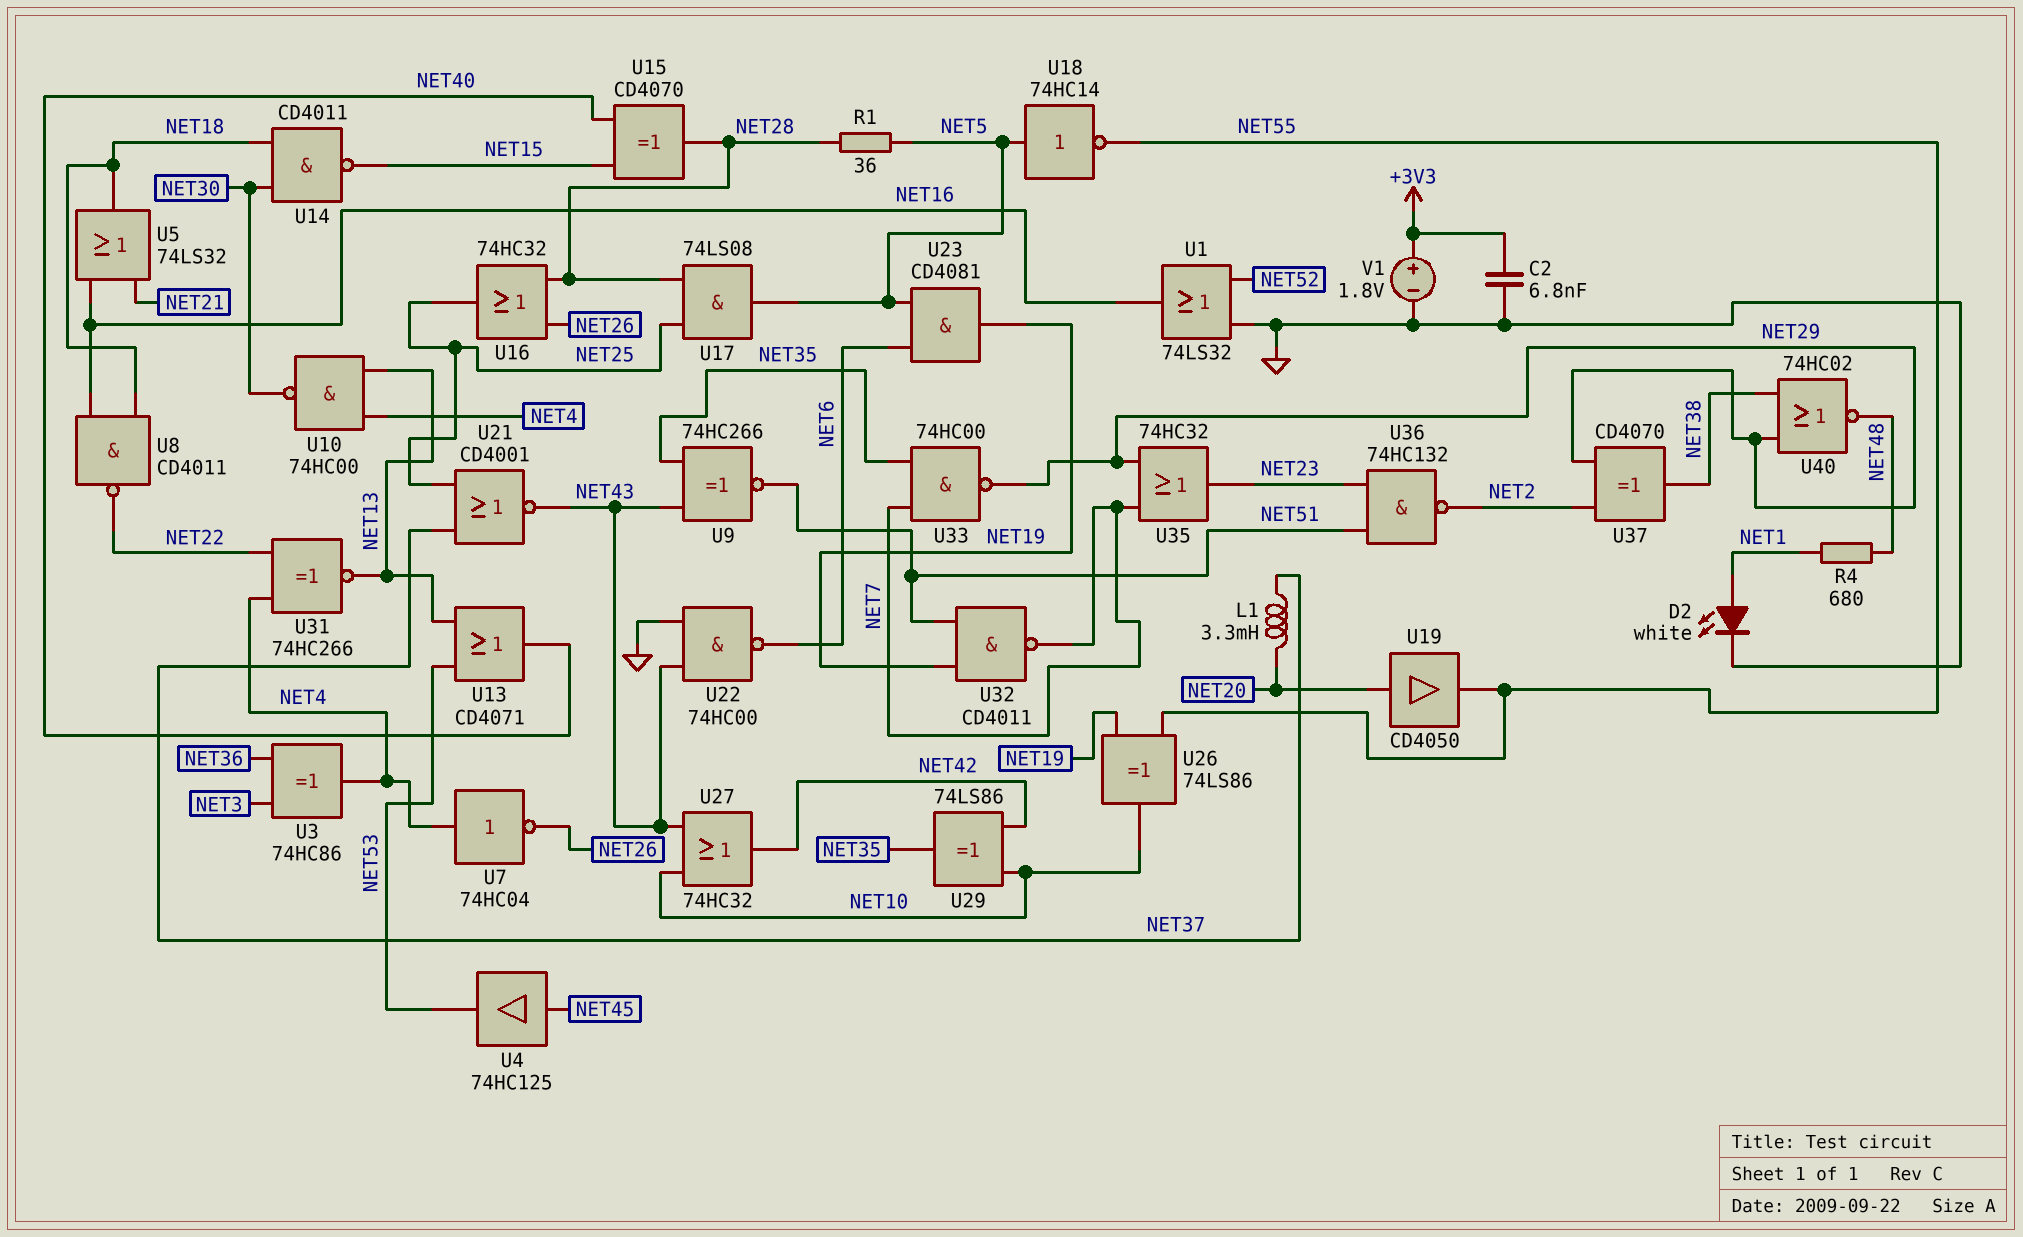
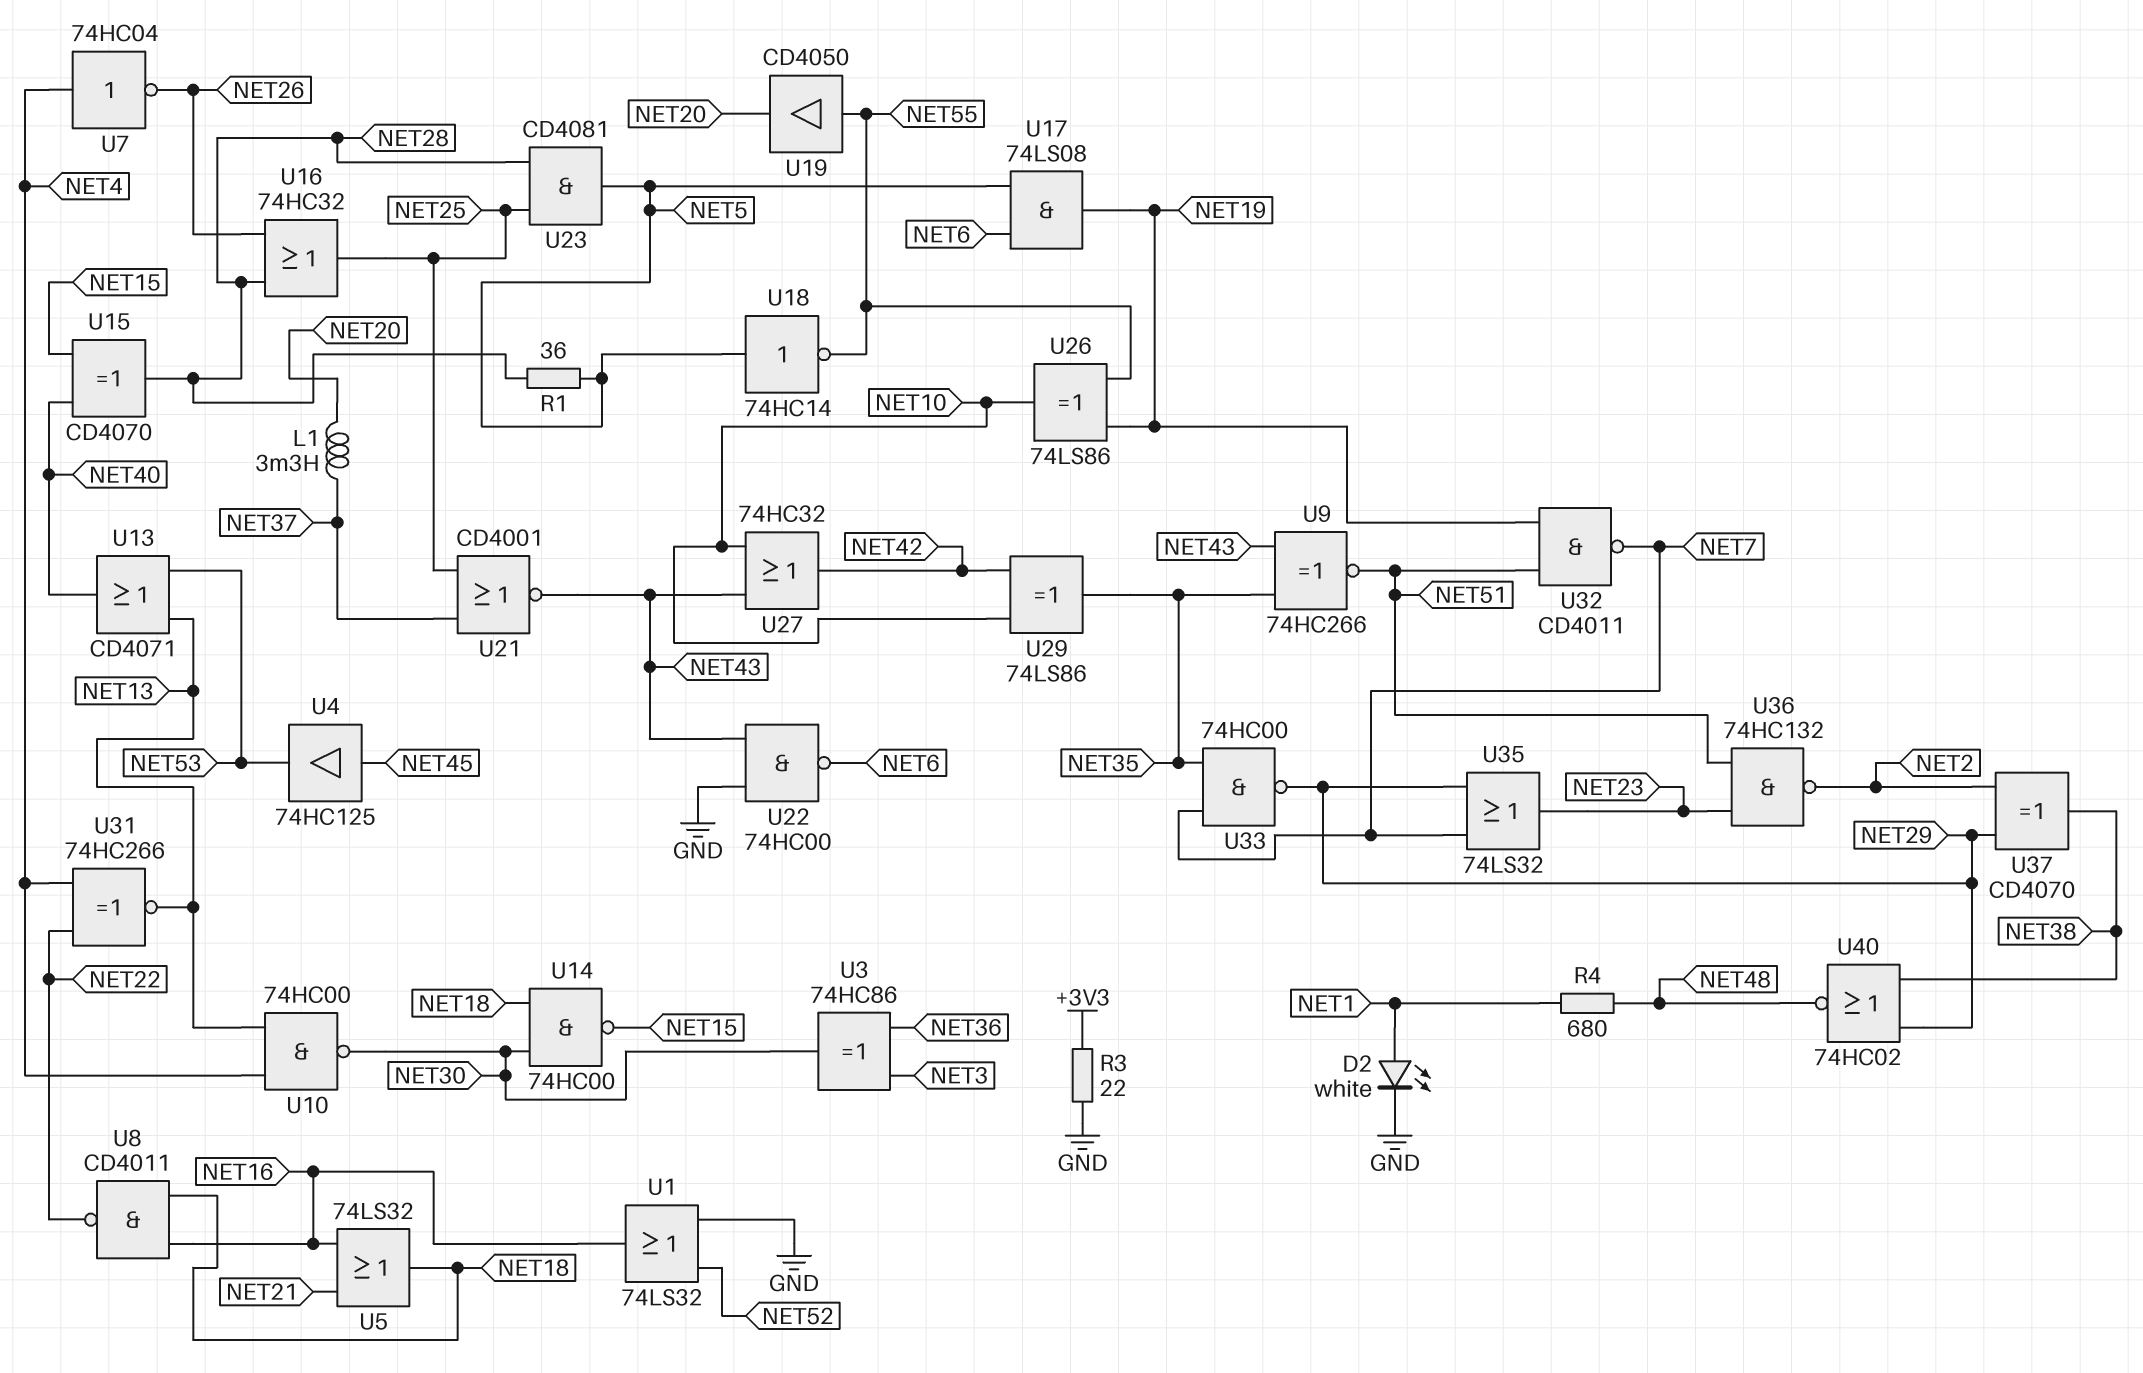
C2: 6.8nF (+3V3, GND) -> none
R3: none -> 22 (+3V3, GND)
U3: XOR 74HC86 (in NET3, in NET36, out NET4) -> XOR 74HC86 (in NET3, in NET36, out NET30)
U14: NAND CD4011 (in NET18, in NET30, out NET15) -> NAND 74HC00 (in NET18, in NET30, out NET15)
U17: AND 74LS08 (in NET25, in NET28, out NET5) -> AND 74LS08 (in NET5, in NET6, out NET19)
U19: buffer CD4050 (in NET20, out NET55) -> buffer CD4050 (in NET55, out NET20)
U23: AND CD4081 (in NET5, in NET6, out NET19) -> AND CD4081 (in NET25, in NET28, out NET5)
U35: OR 74HC32 (in NET7, in NET29, out NET23) -> OR 74LS32 (in NET7, in NET29, out NET23)
V1: 1.8V (plus +3V3, minus GND) -> none

